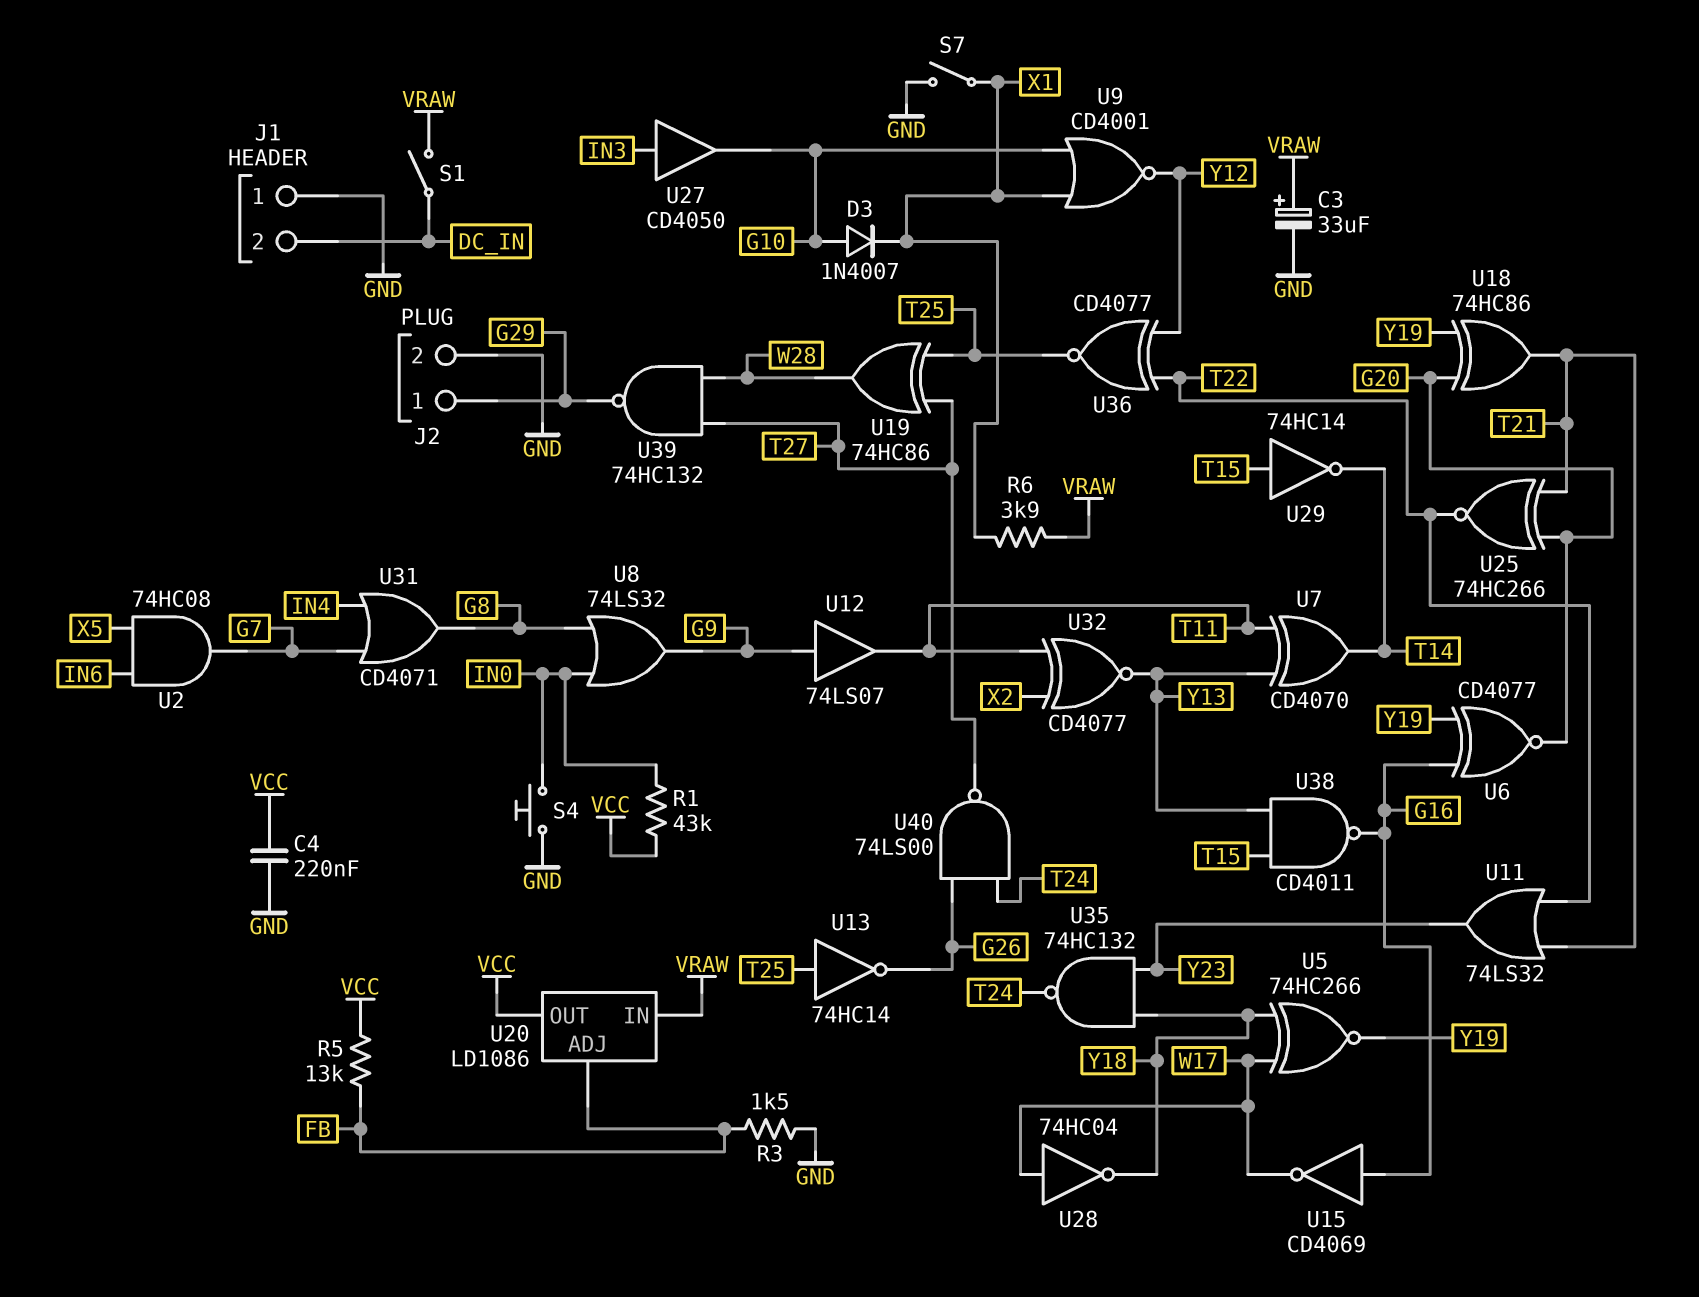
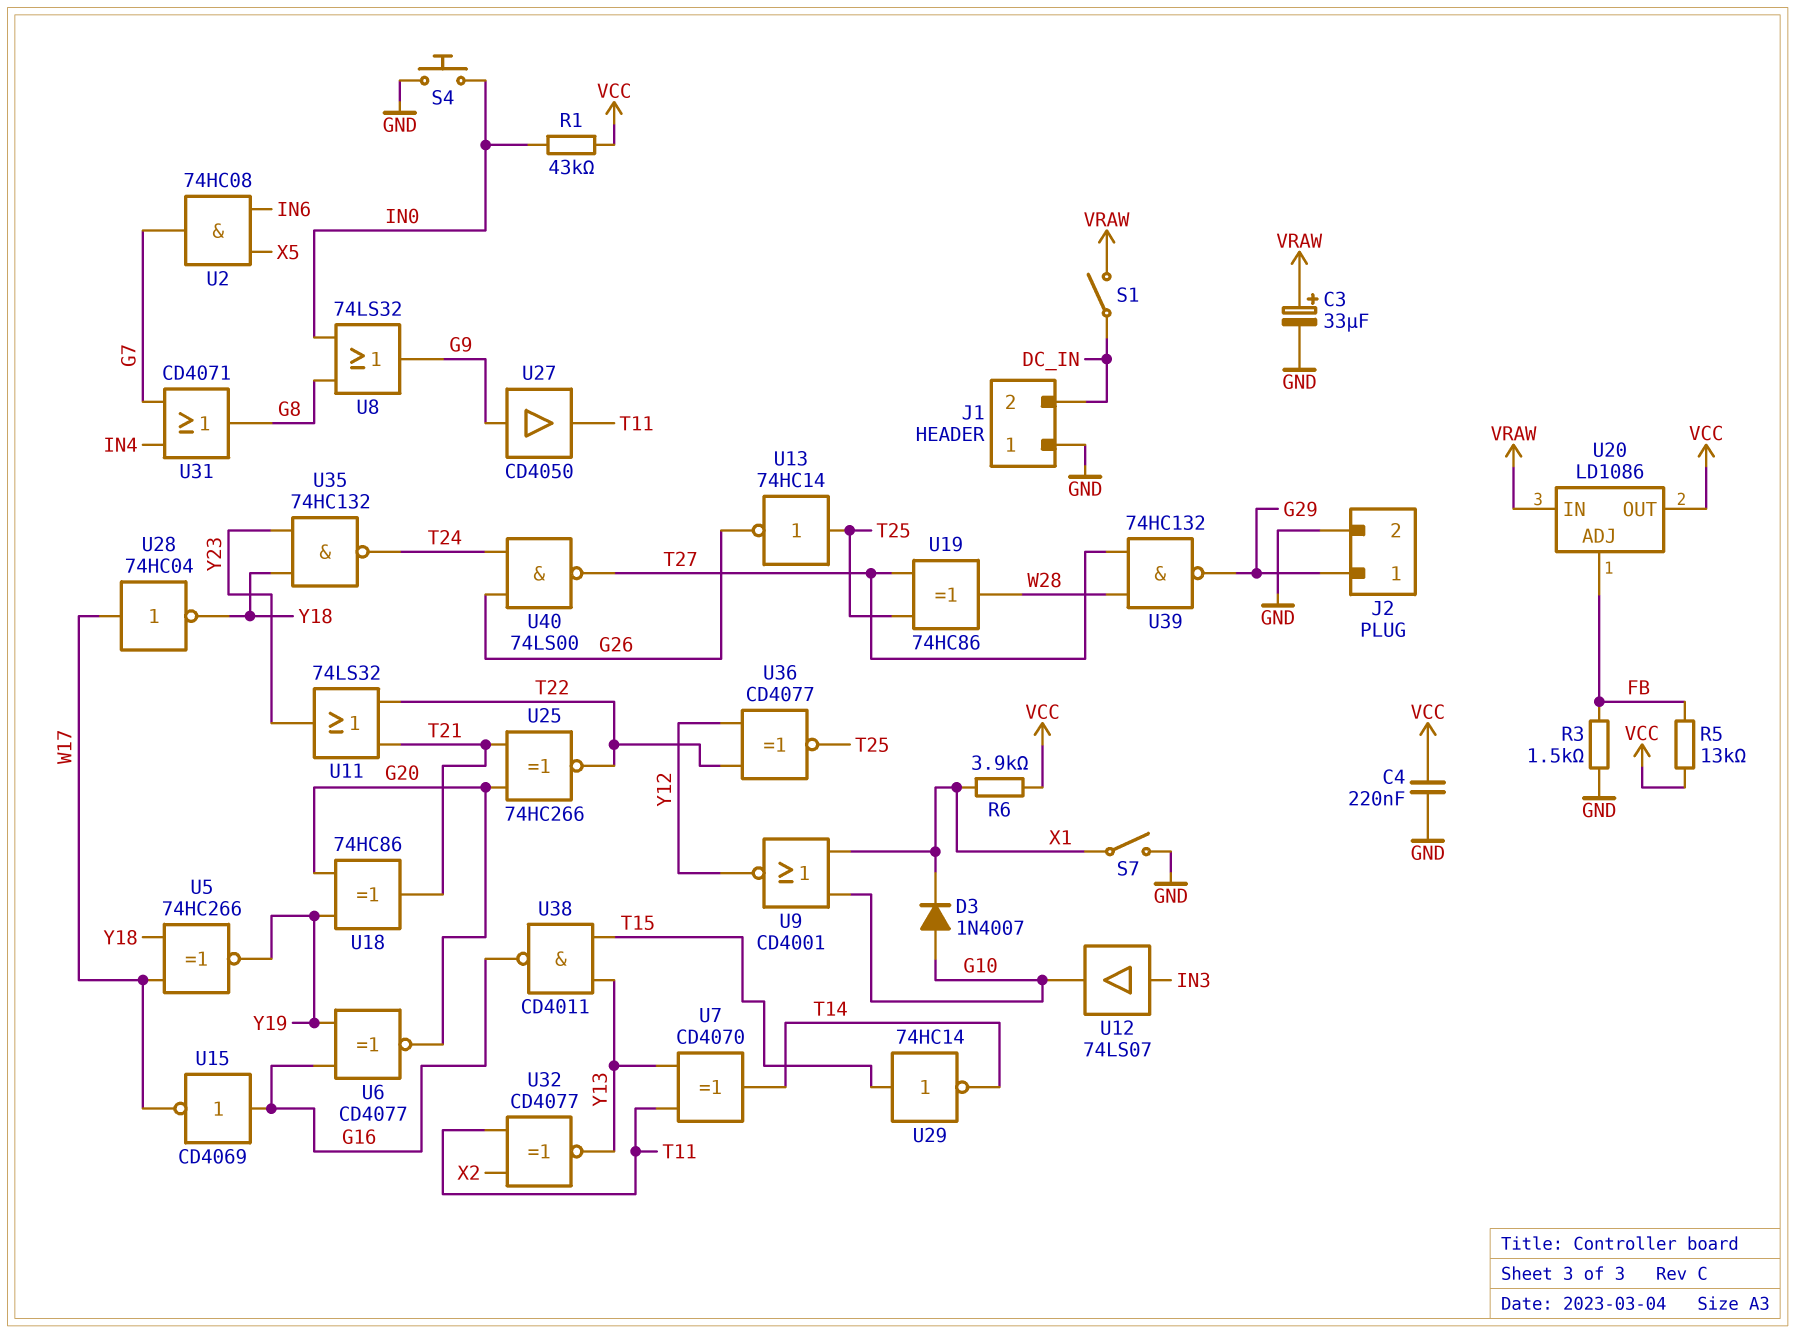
R6: 3.9k (VRAW, X1) -> 3.9k (VCC, X1)
U12: buffer 74LS07 (in G9, out T11) -> buffer 74LS07 (in IN3, out G10)
U27: buffer CD4050 (in IN3, out G10) -> buffer CD4050 (in G9, out T11)

